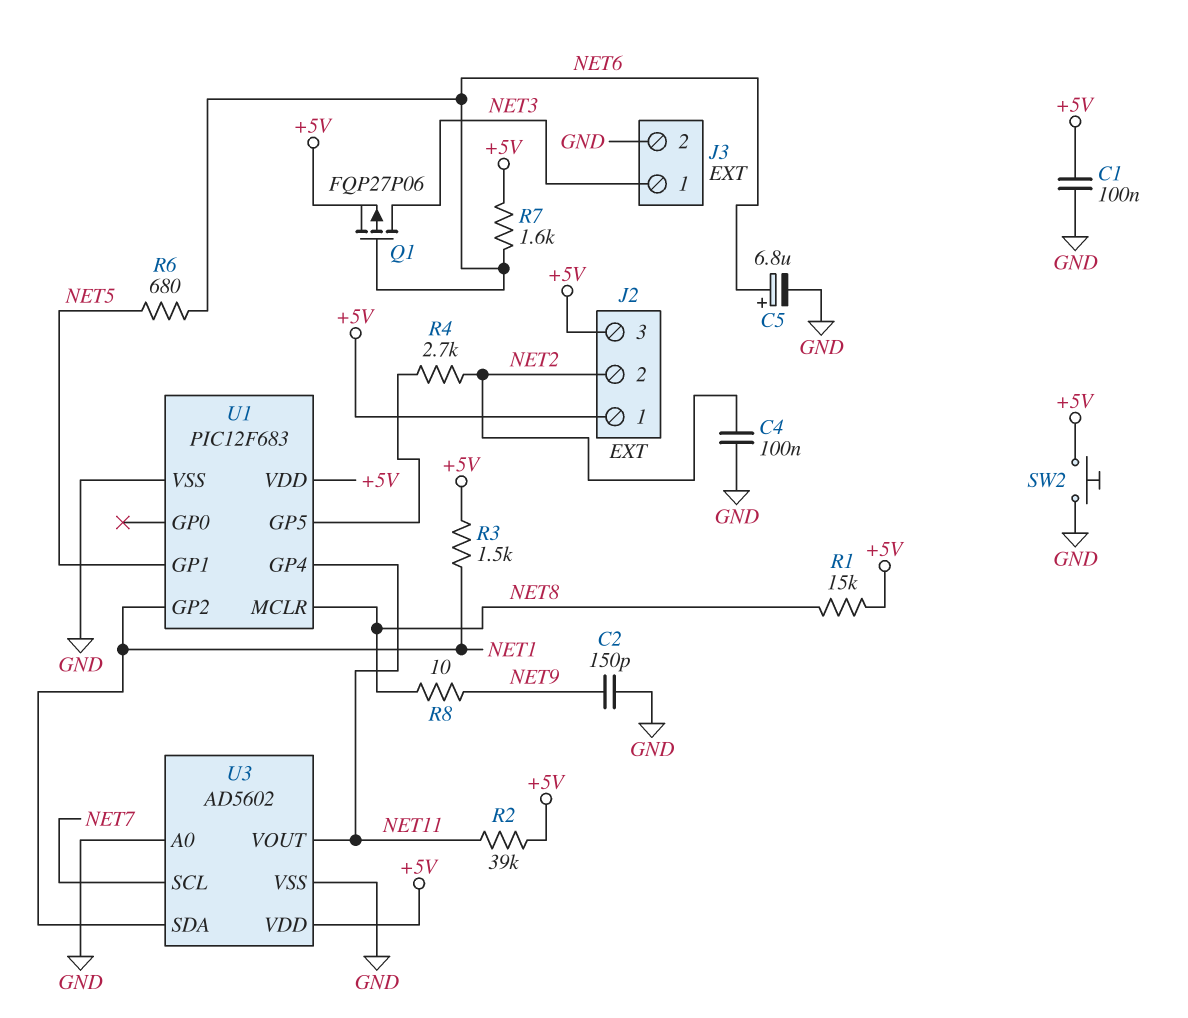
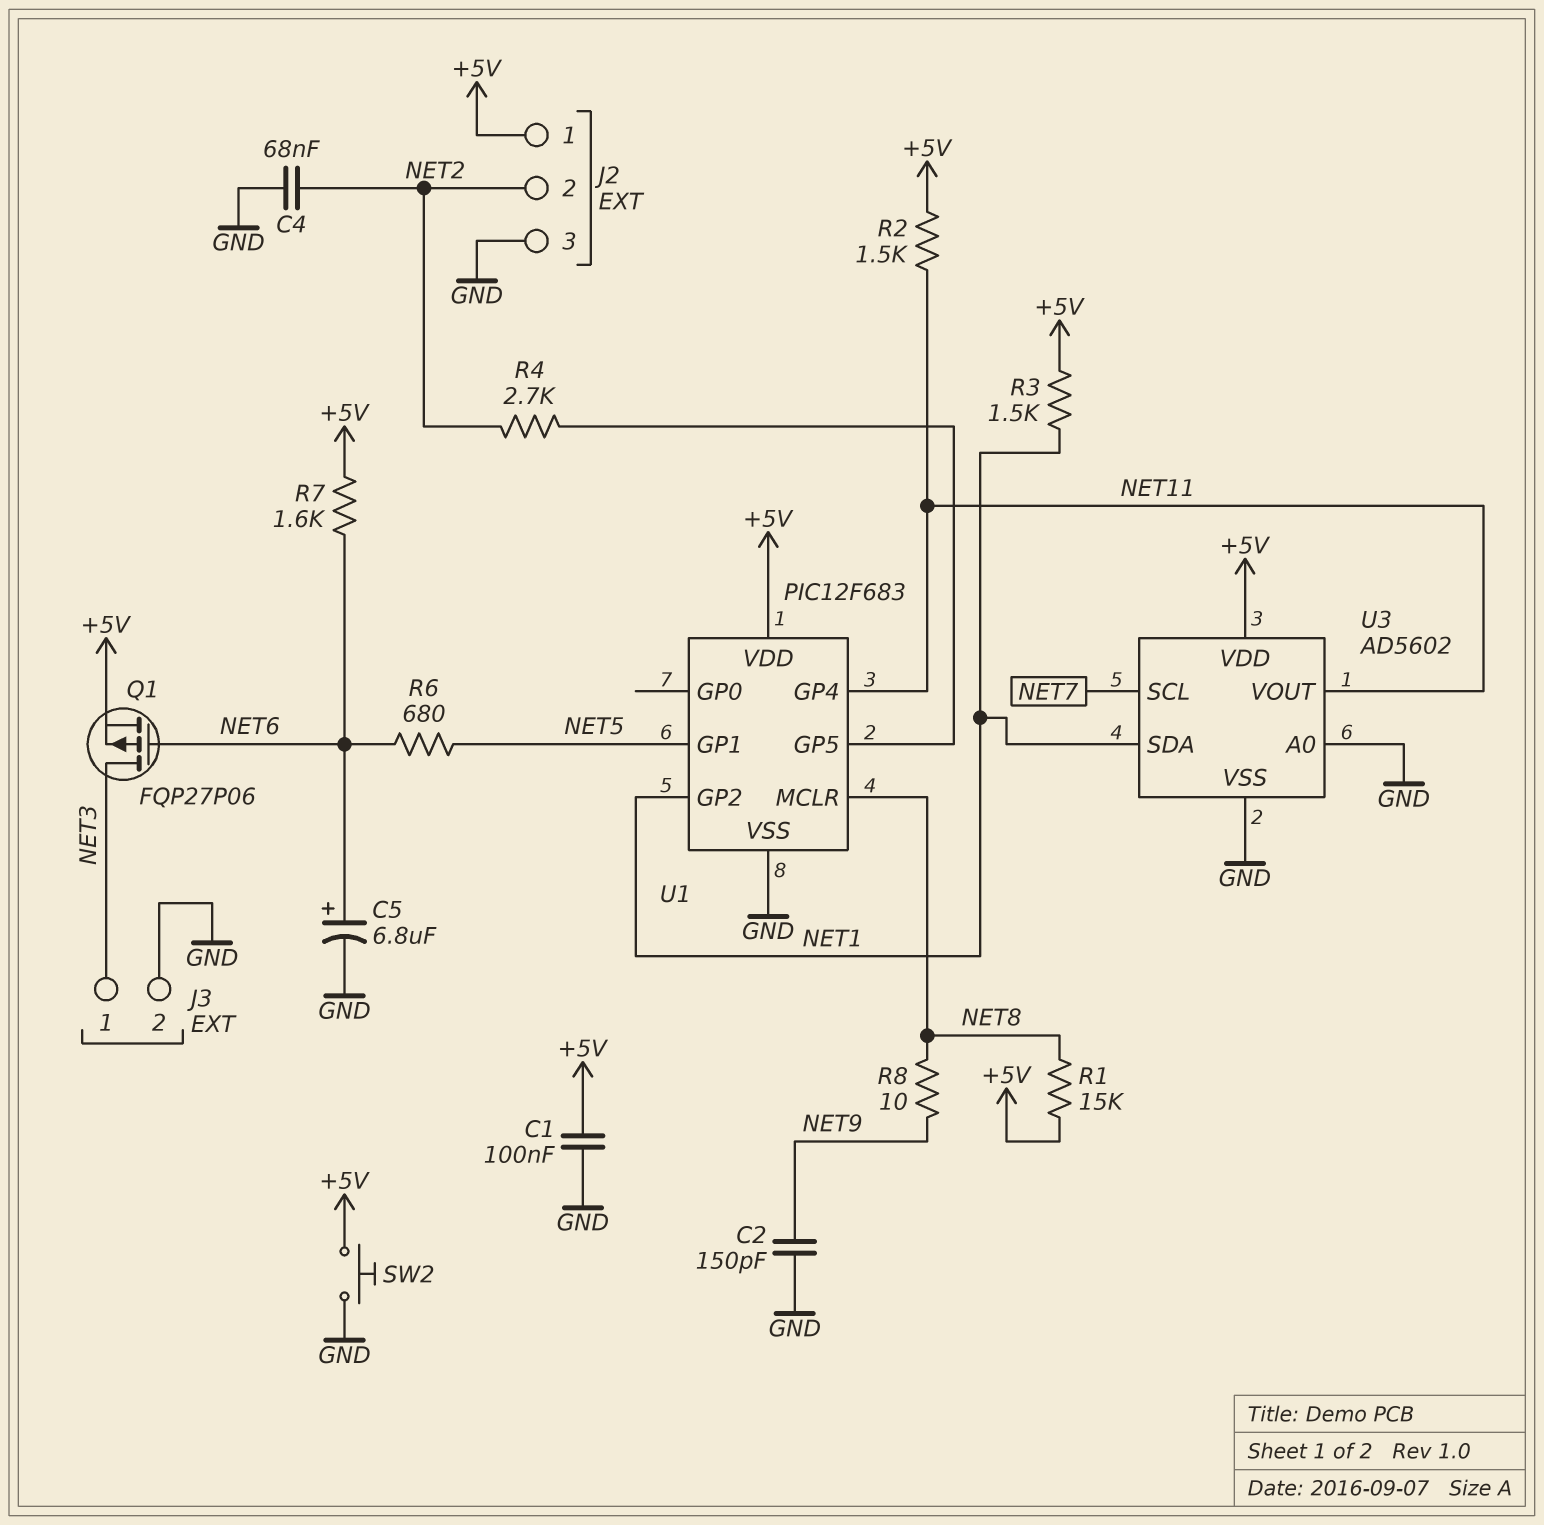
C4: 100nF (GND, NET2) -> 68nF (GND, NET2)
J2 pin 3: +5V -> GND
R2: 39k (+5V, NET11) -> 1.5k (+5V, NET11)

